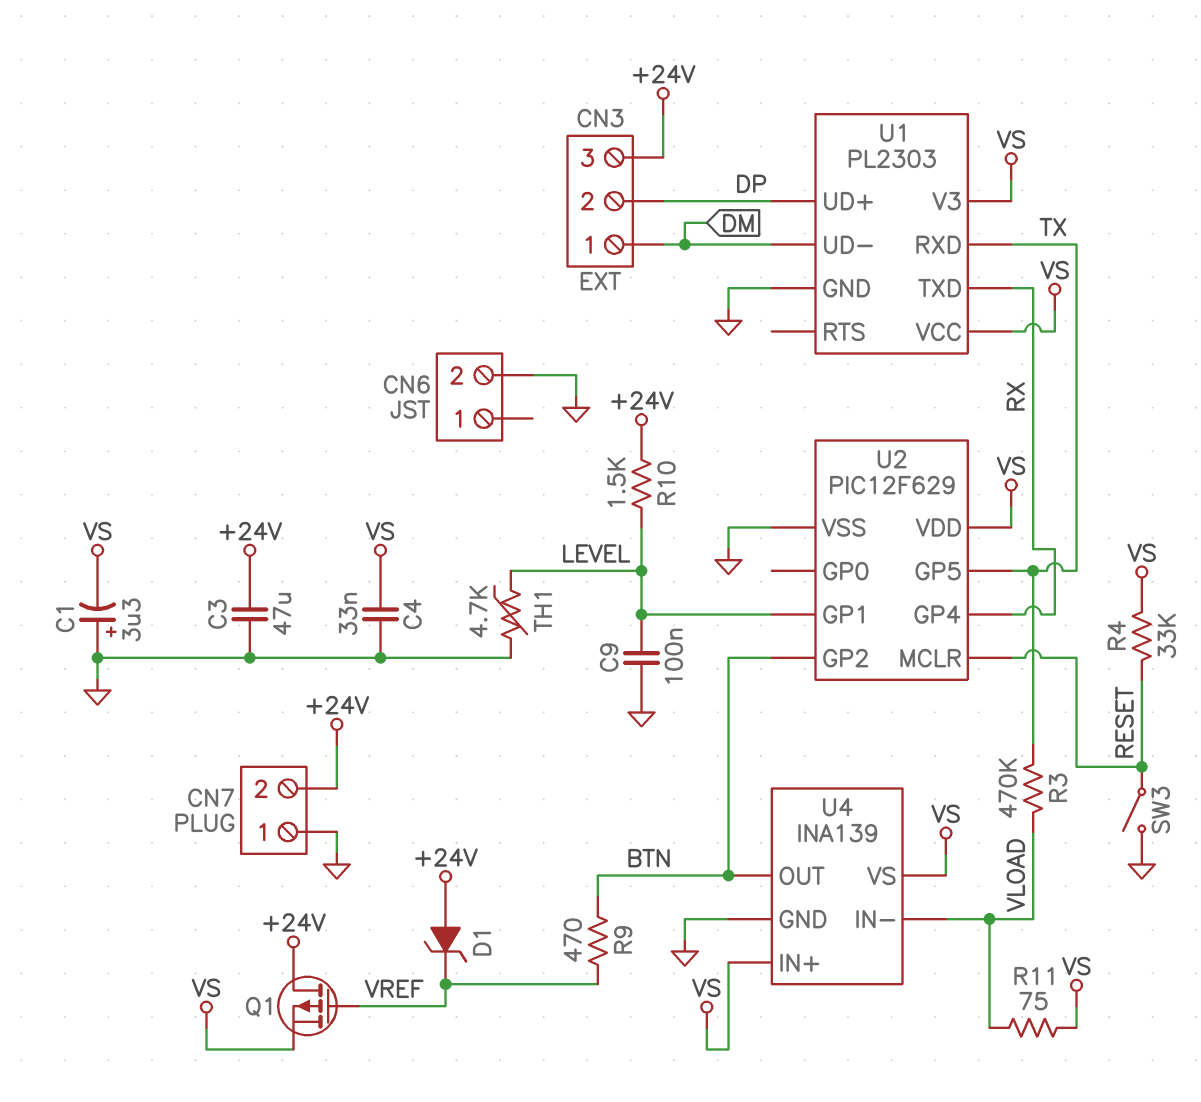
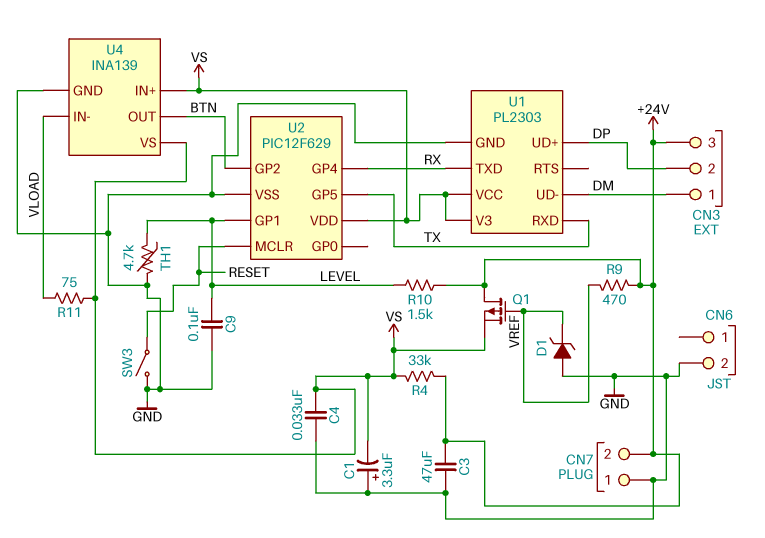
D1: zener (A +24V, K VREF) -> zener (A GND, K VREF)
R3: 470k (TX, VLOAD) -> none
R4: 33k (RESET, VS) -> 33k (+24V, VS)
R9: 470 (BTN, VREF) -> 470 (+24V, VREF)

